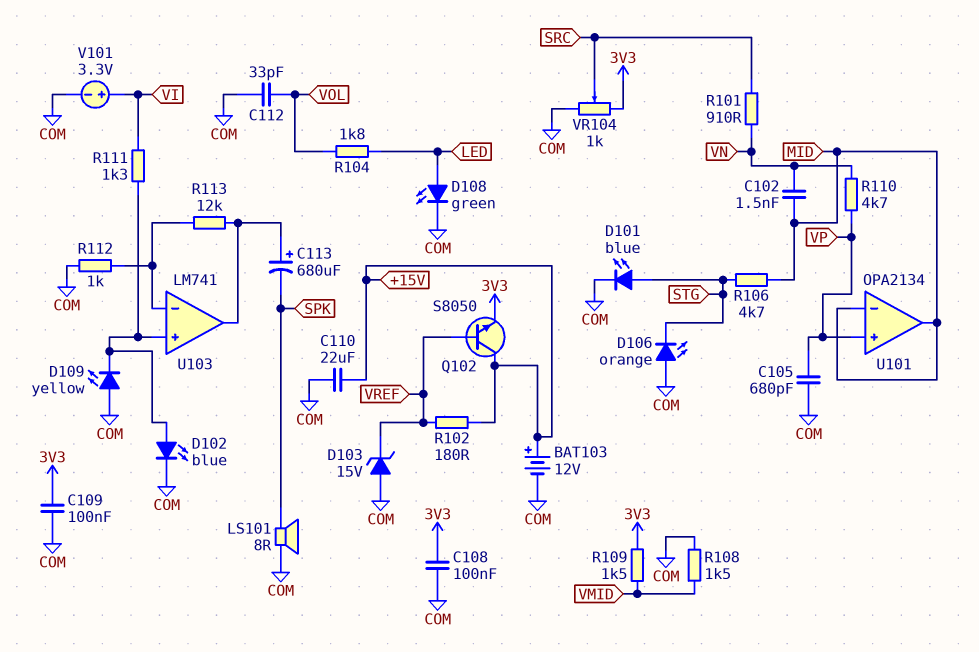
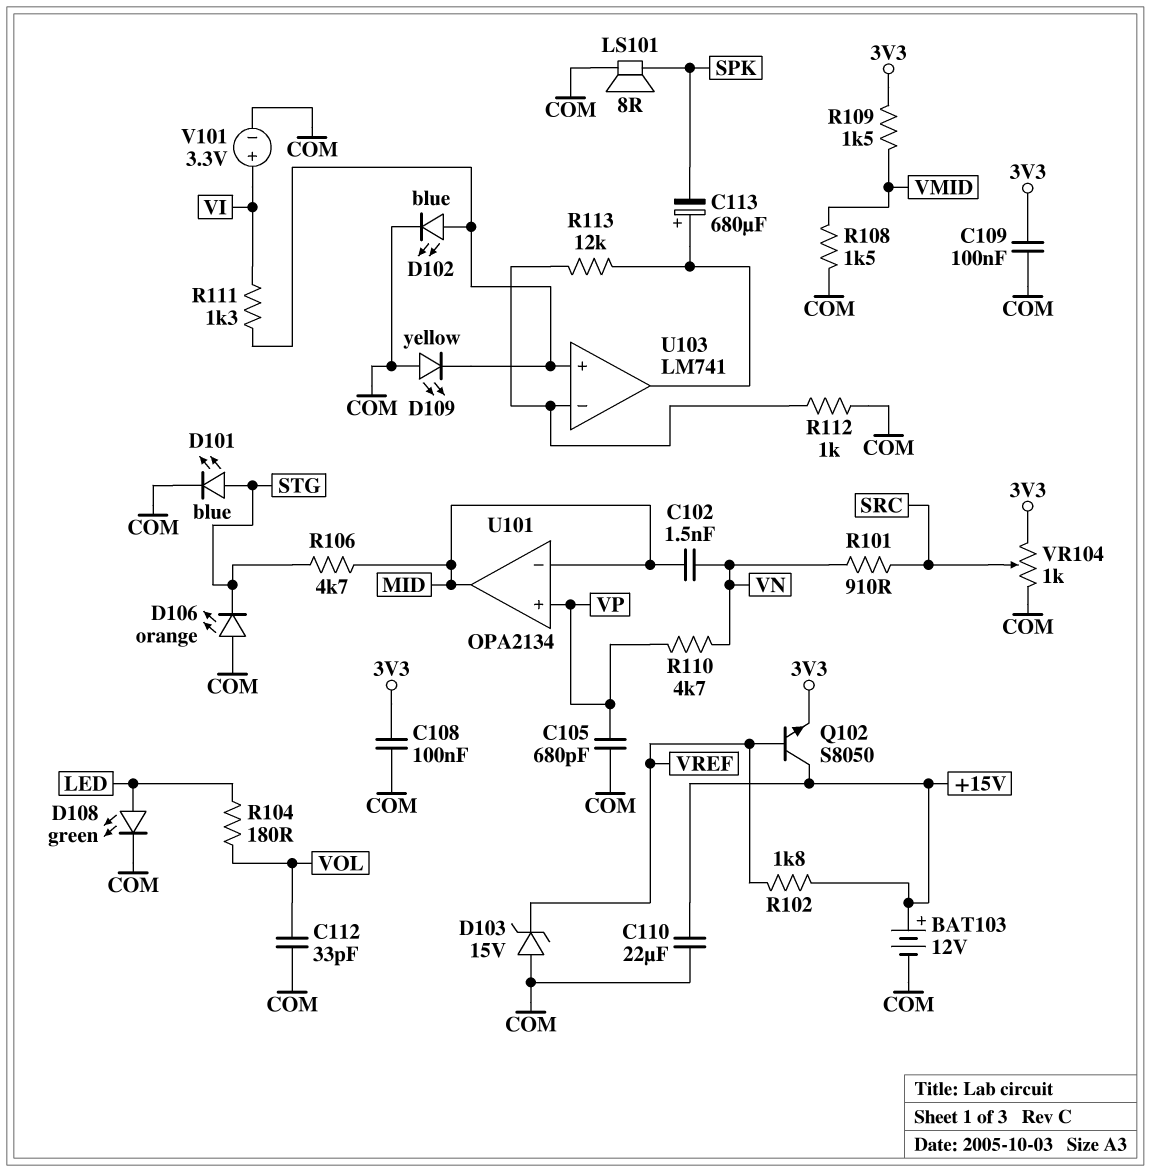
R102: 180 (+15V, VREF) -> 1.8k (+15V, VREF)
R104: 1.8k (LED, VOL) -> 180 (LED, VOL)

